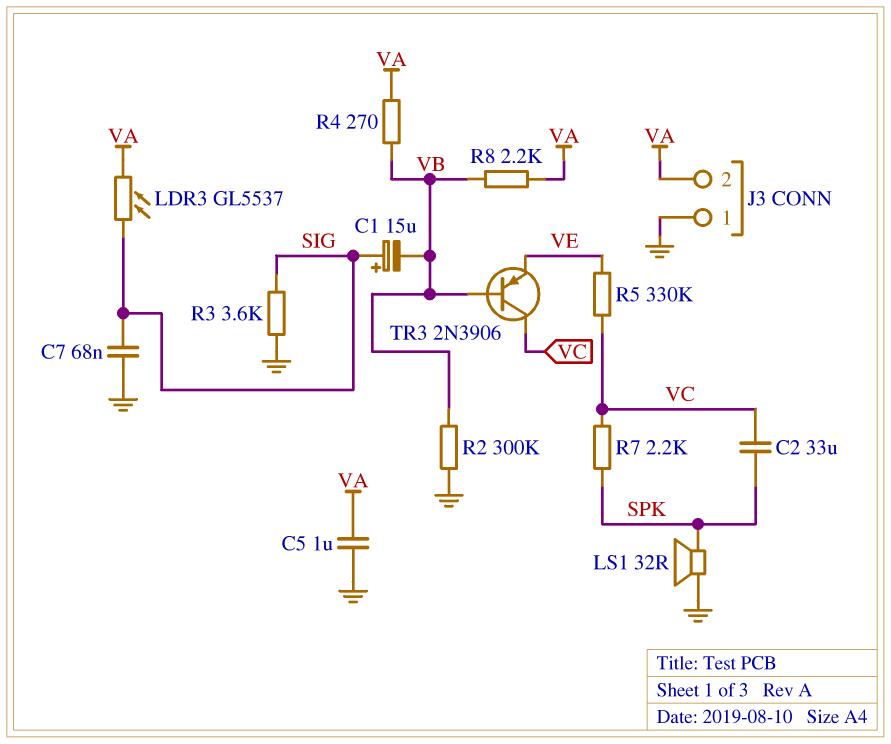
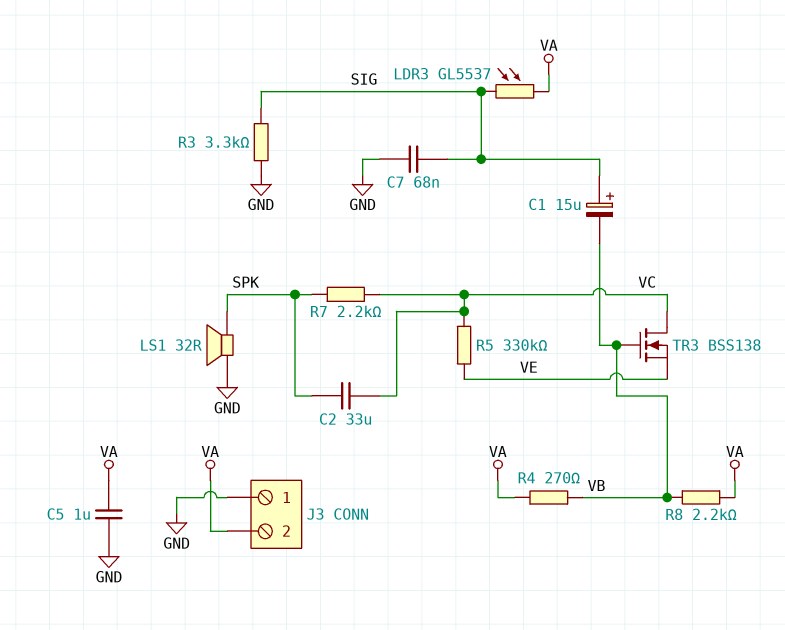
R2: 300k (GND, VB) -> none
R3: 3.6k (GND, SIG) -> 3.3k (GND, SIG)
TR3: PNP 2N3906 (B VB, C VC, E VE) -> NMOS BSS138 (G VB, D VC, S VE)

